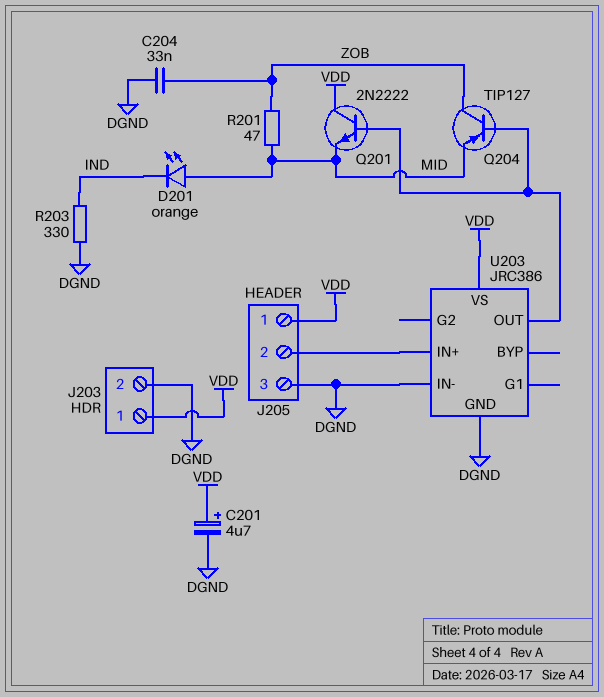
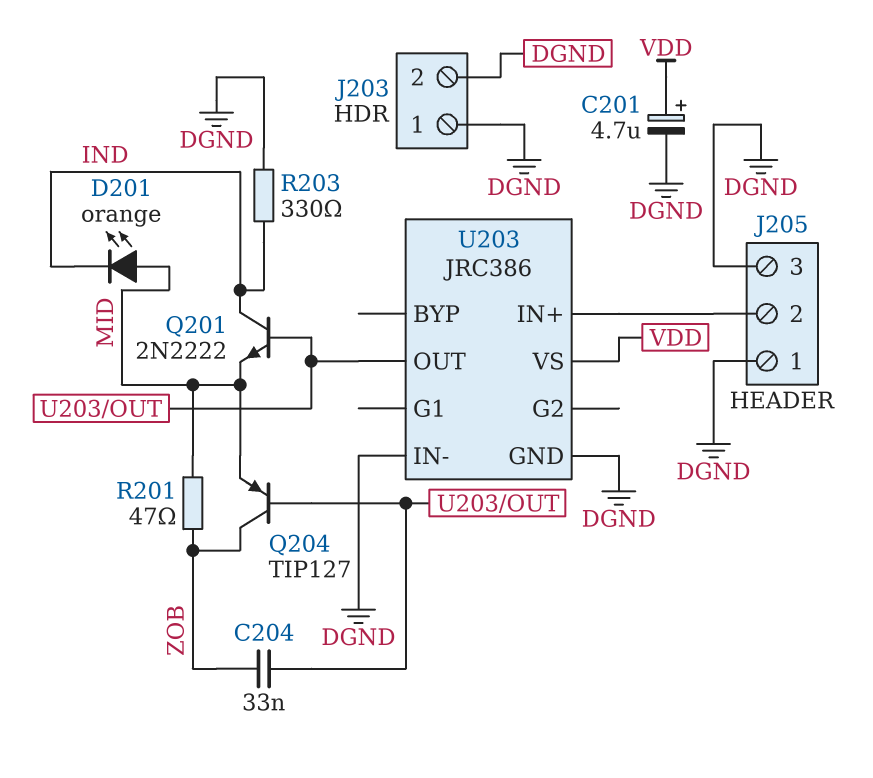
C204: 33nF (DGND, ZOB) -> 33nF (U203/OUT, ZOB)
J203 pin 1: VDD -> DGND
J205 pin 1: VDD -> DGND
Q201: NPN 2N2222 (B U203/OUT, C VDD, E MID) -> NPN 2N2222 (B U203/OUT, C IND, E MID)

